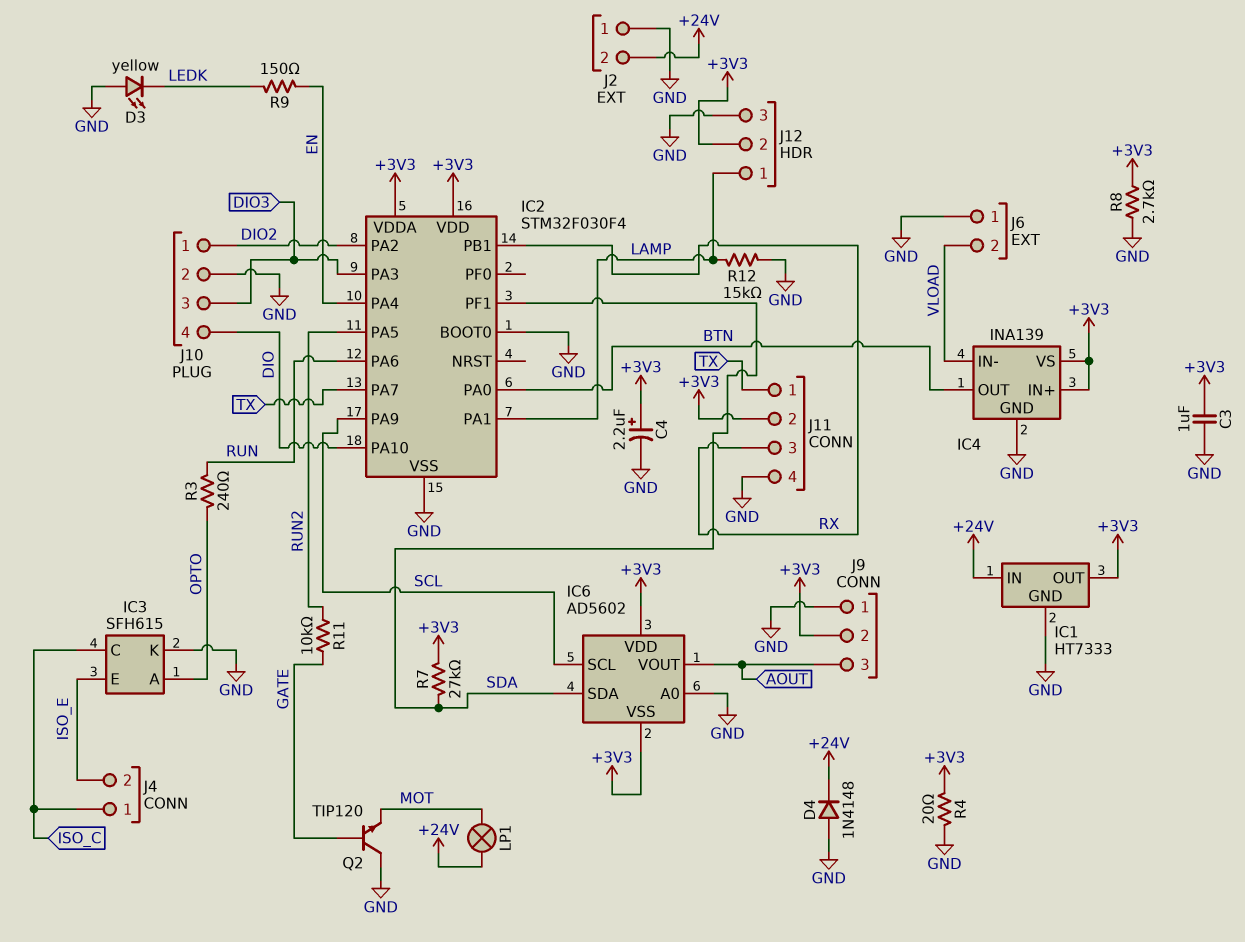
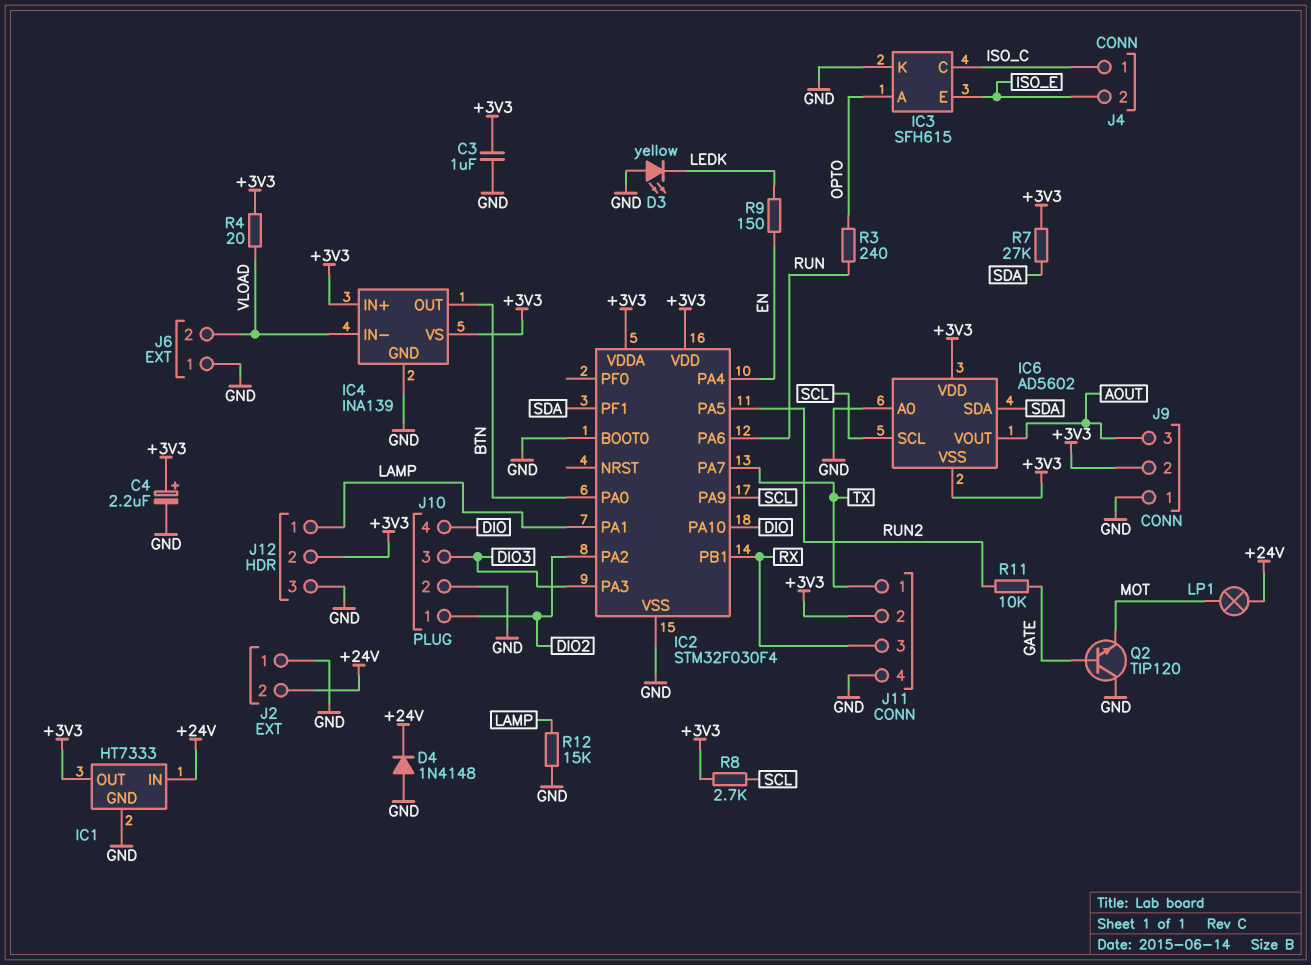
R4: 20 (+3V3, GND) -> 20 (+3V3, VLOAD)
R8: 2.7k (+3V3, GND) -> 2.7k (+3V3, SCL)

